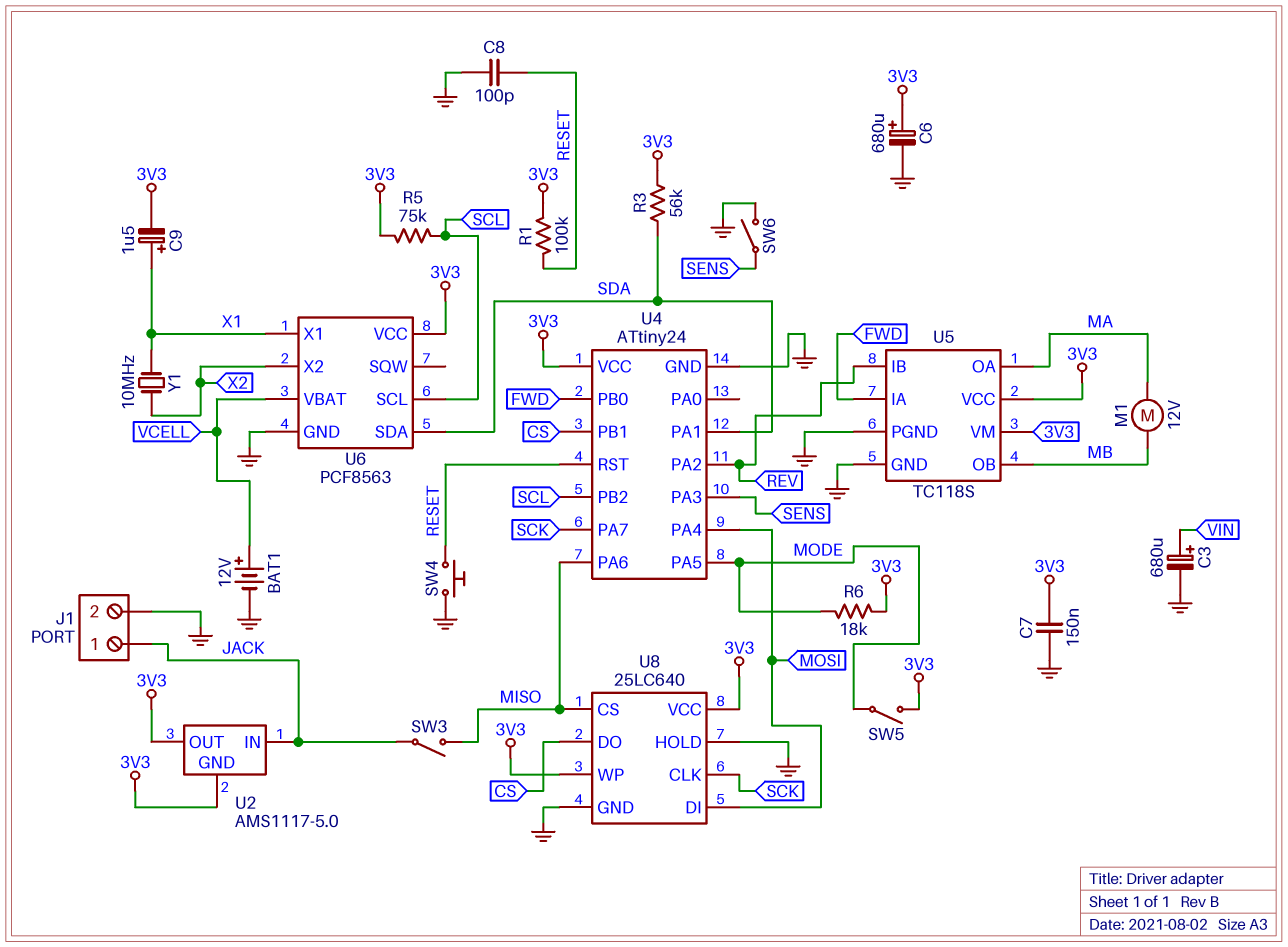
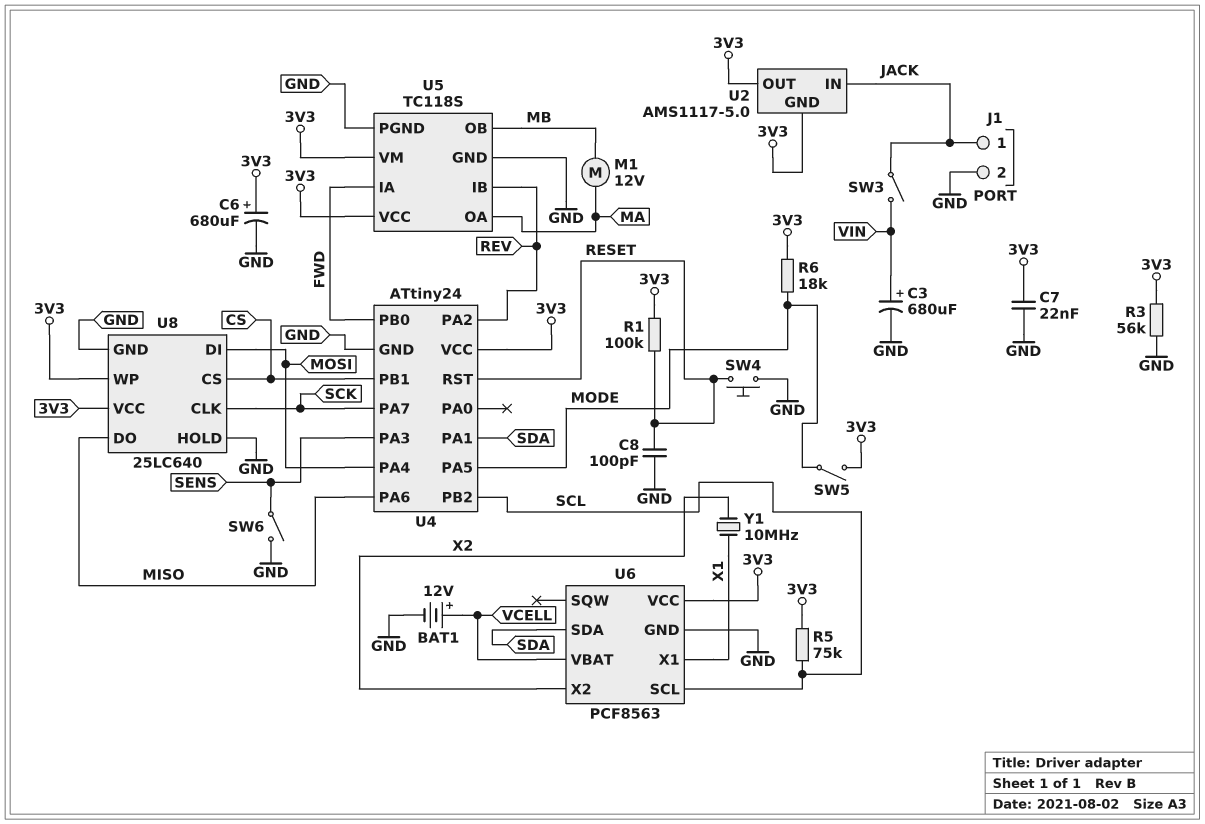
C7: 150nF (3V3, GND) -> 22nF (3V3, GND)
C9: 1.5uF (plus X1, minus 3V3) -> none
R3: 56k (3V3, SDA) -> 56k (3V3, GND)
SW3: switch (JACK, MISO) -> switch (JACK, VIN)
U8 pin CS: MISO -> CS
U8 pin DO: CS -> MISO

